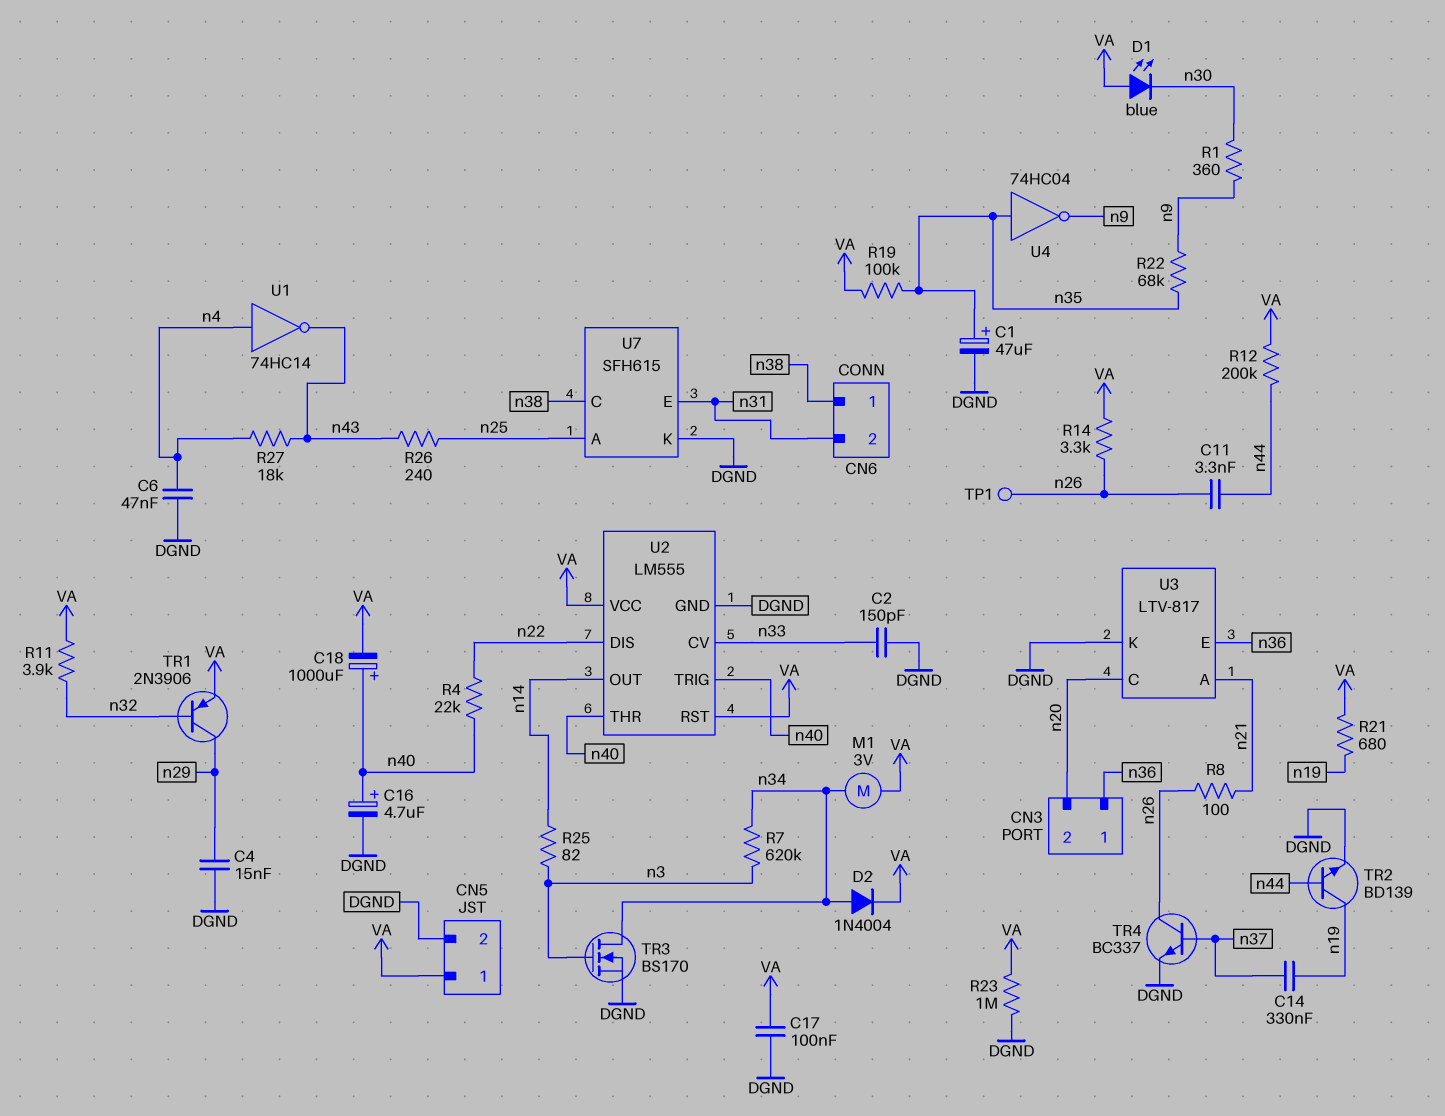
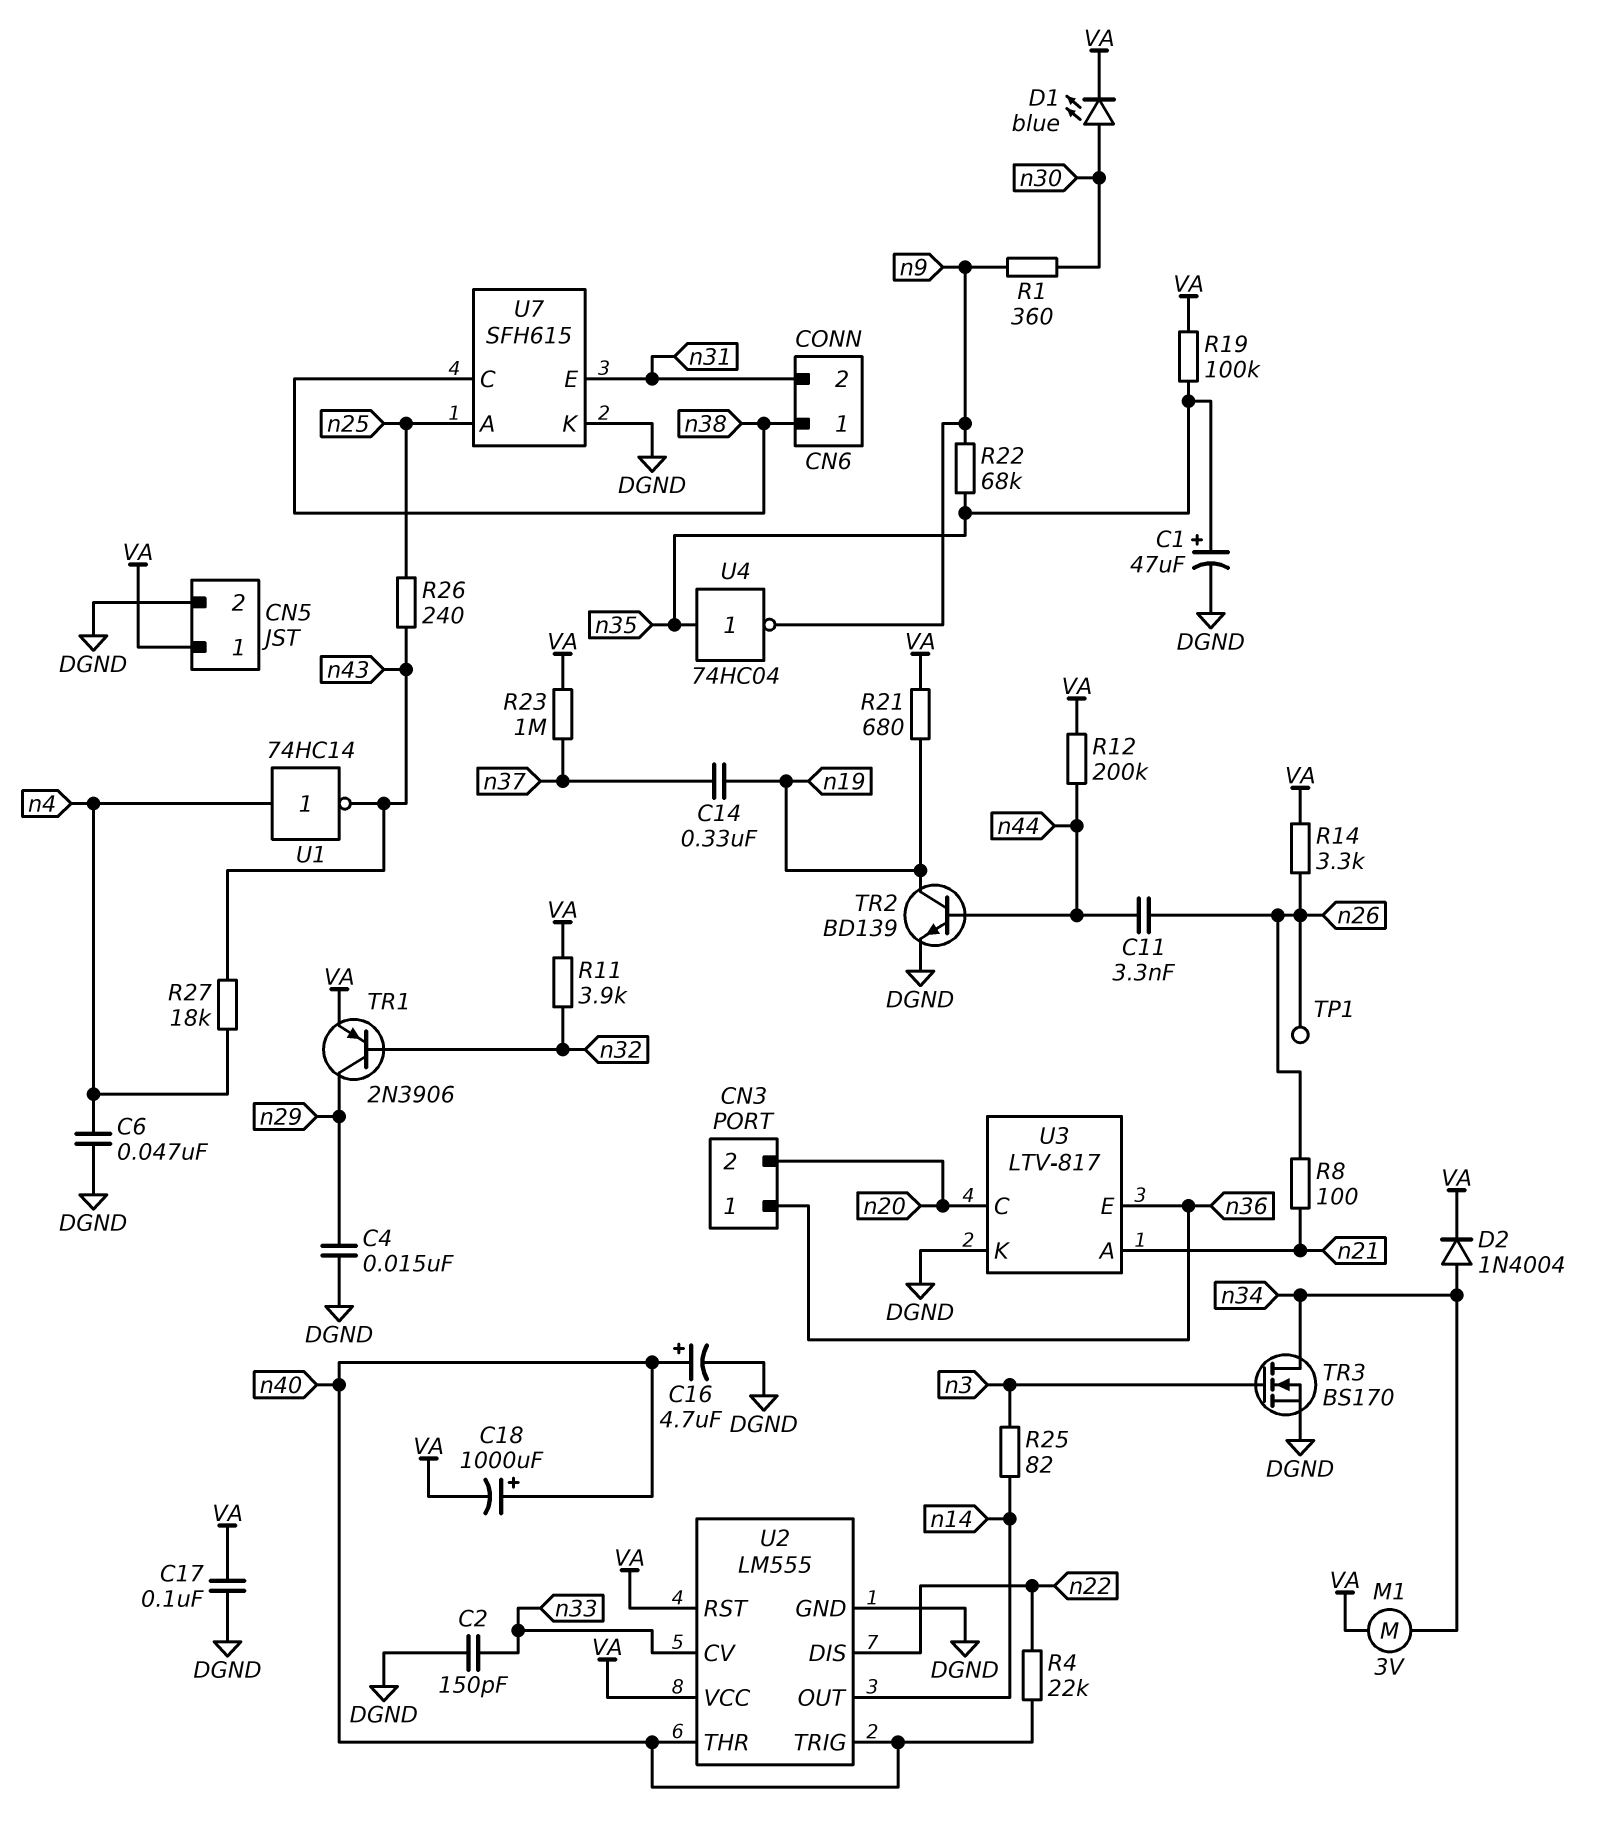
D1: LED blue (A VA, K n30) -> LED blue (A n30, K VA)
R7: 620k (n3, n34) -> none
R23: 1M (DGND, VA) -> 1M (VA, n37)
TR4: NPN BC337 (B n37, C n26, E DGND) -> none

